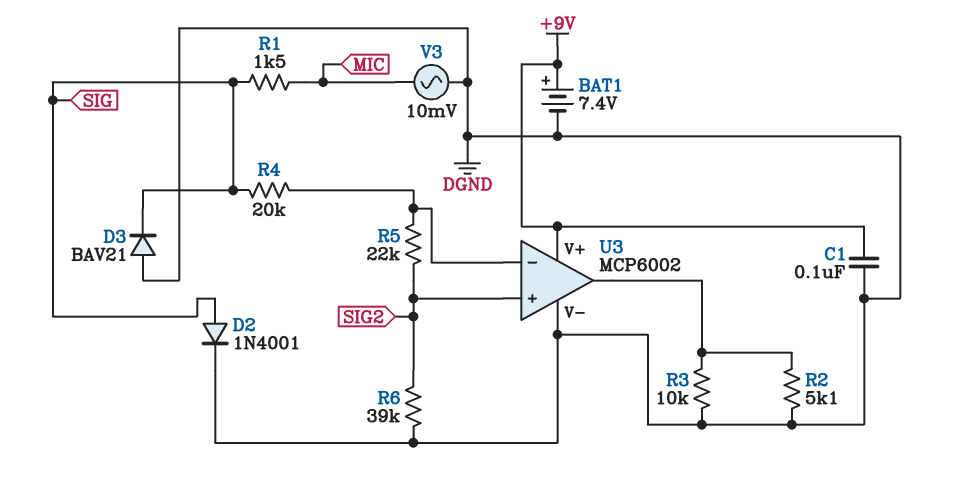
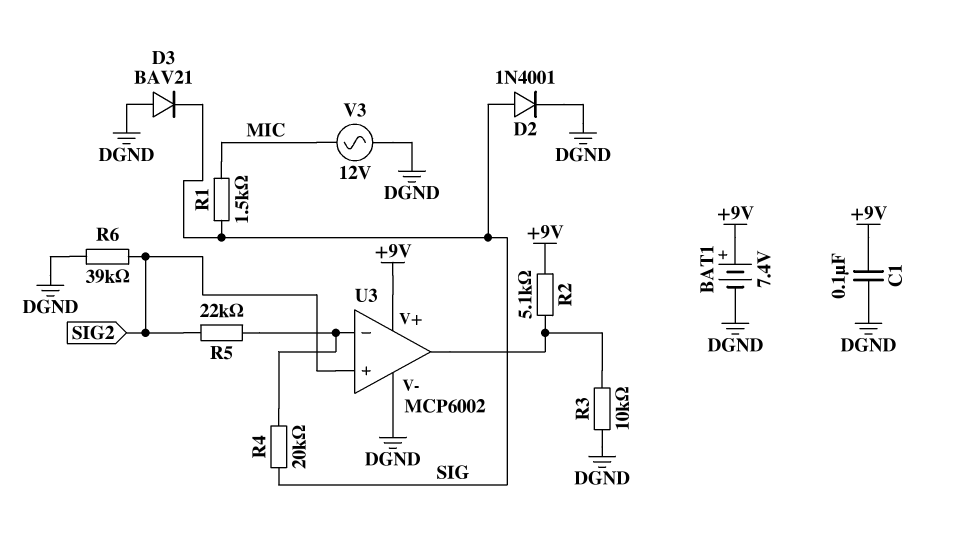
R2: 5.1k (DGND, U3/out) -> 5.1k (+9V, U3/out)
V3: AC 10mV (DGND, MIC) -> AC 12V (DGND, MIC)

